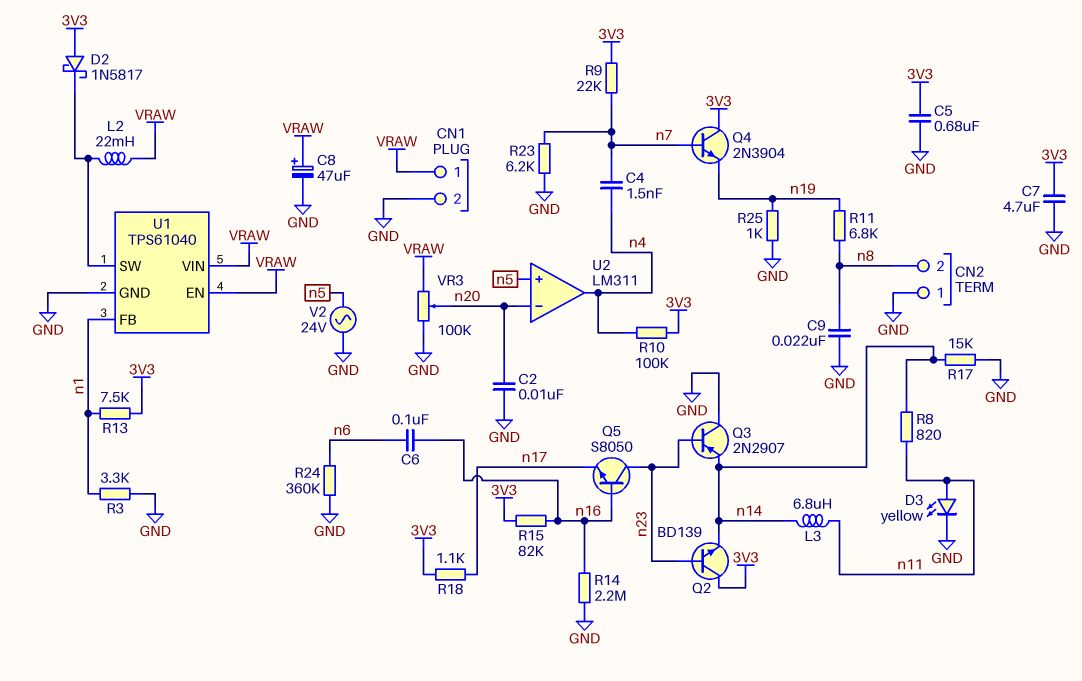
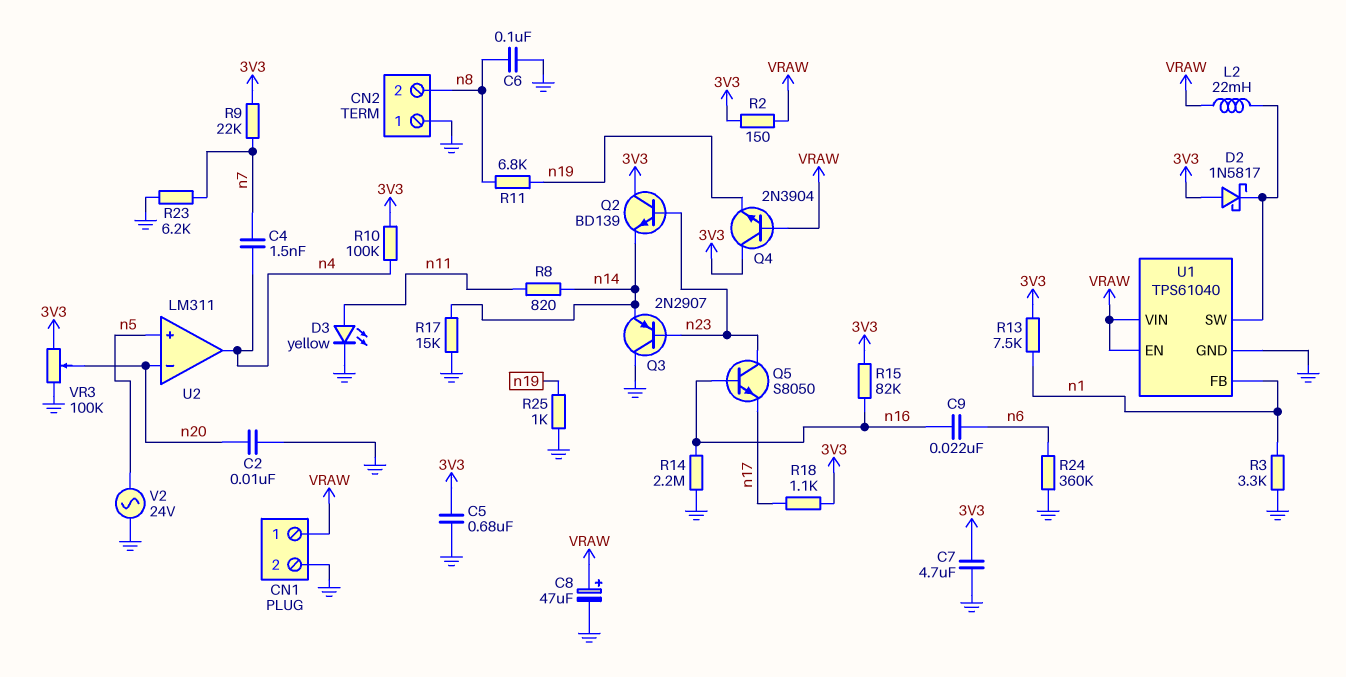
C6: 100nF (n6, n16) -> 100nF (GND, n8)
C9: 22nF (GND, n8) -> 22nF (n6, n16)
L3: 6.8uH (n11, n14) -> none
Q4: NPN 2N3904 (B n7, C 3V3, E n19) -> NPN 2N3904 (B VRAW, C 3V3, E n19)
R2: none -> 150 (3V3, VRAW)
VR3: 100k (GND, VRAW, wiper n20) -> 100k (3V3, GND, wiper n20)

